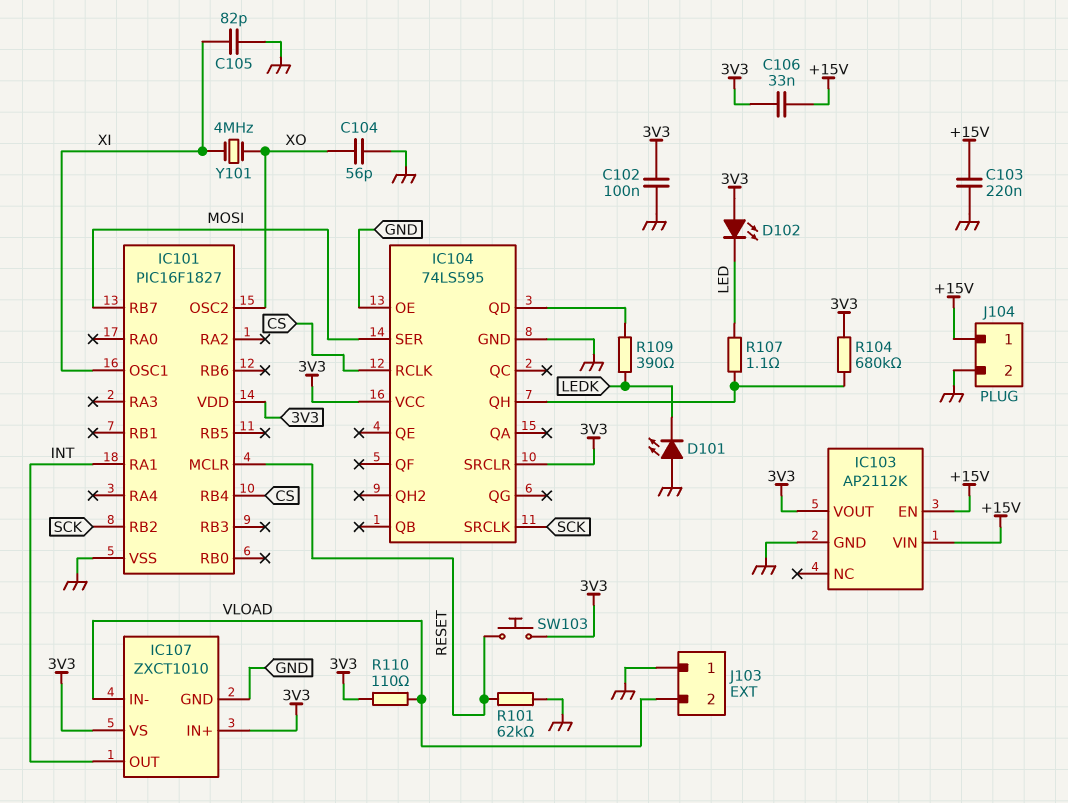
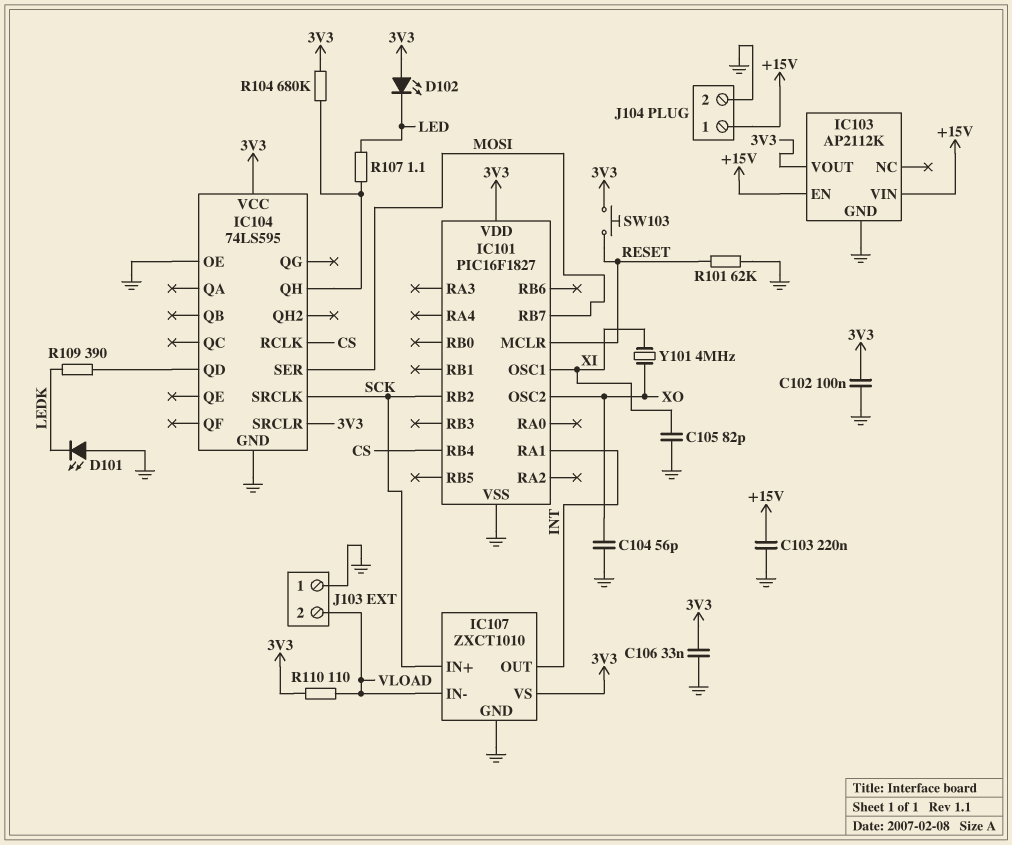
C106: 33nF (+15V, 3V3) -> 33nF (3V3, GND)
IC107 pin IN+: 3V3 -> SCK

